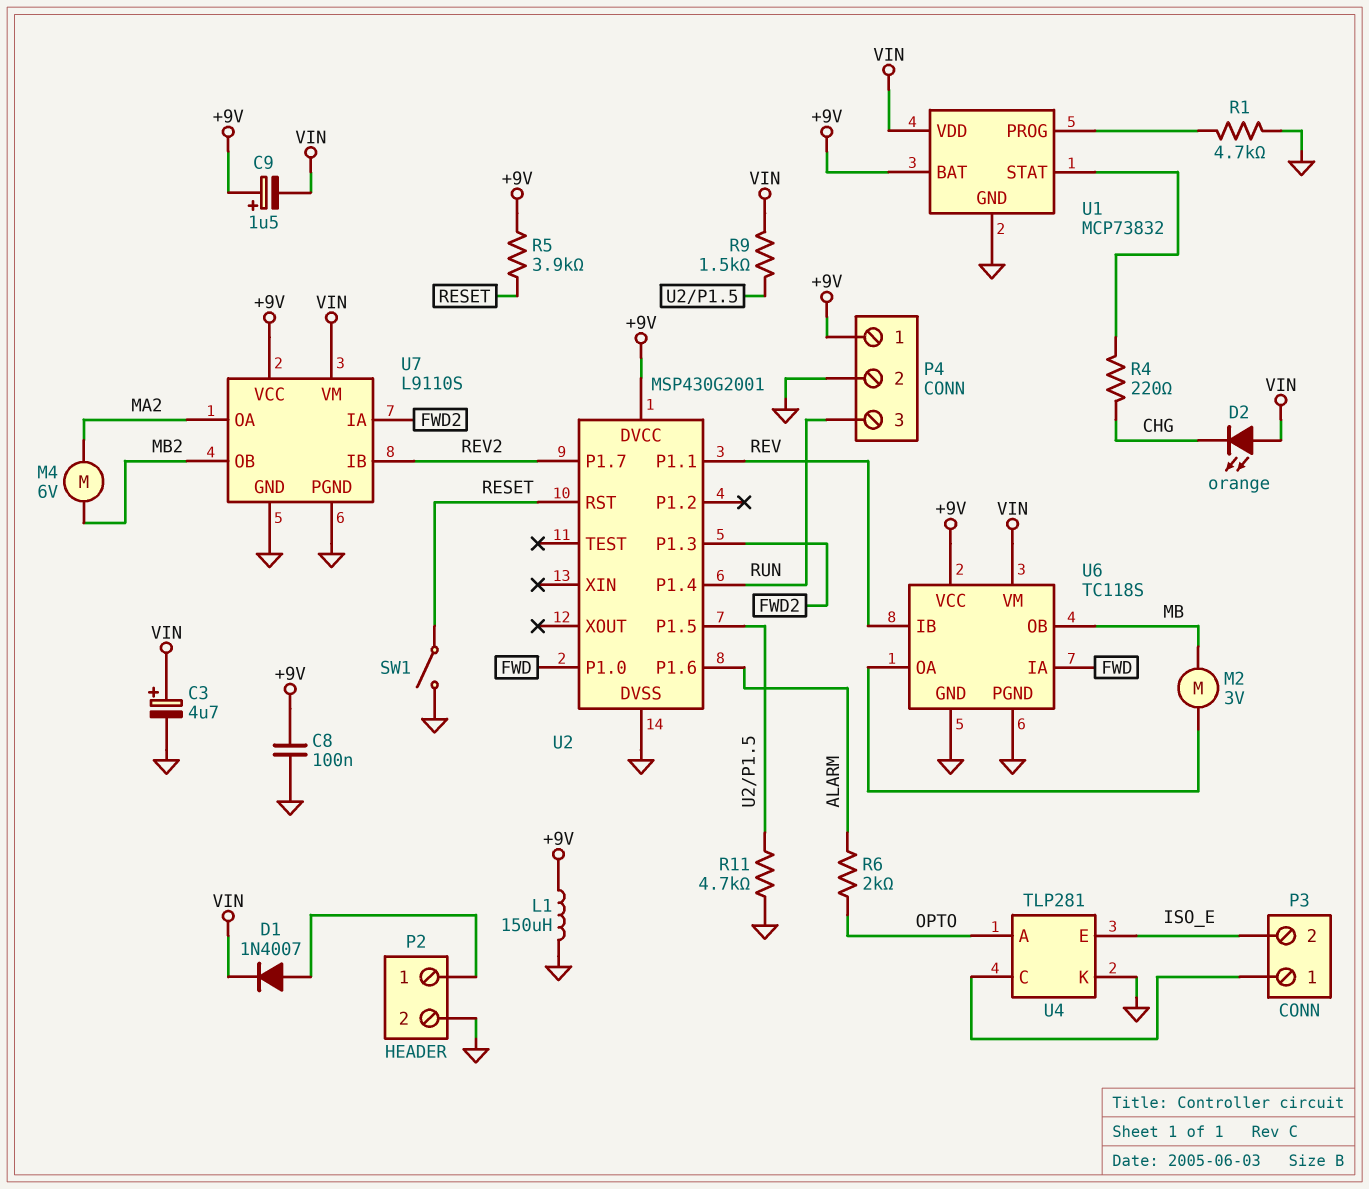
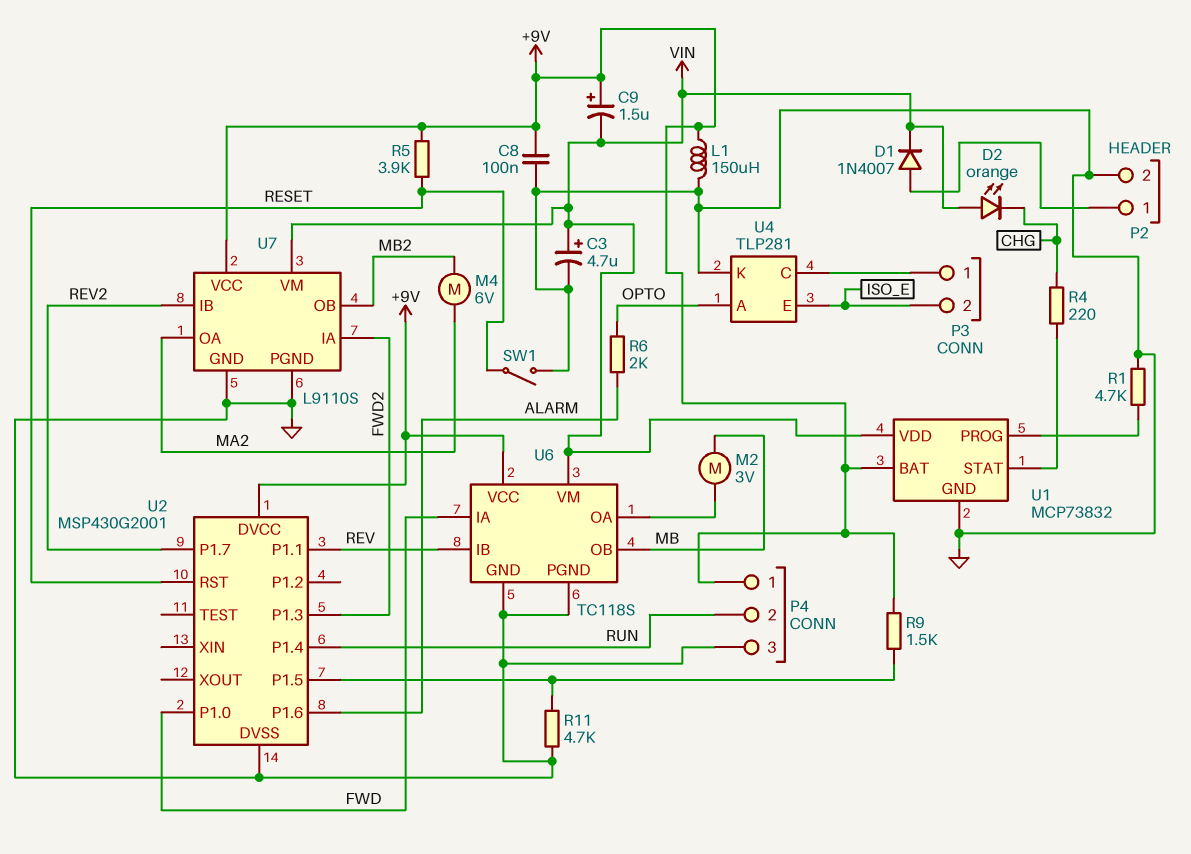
P4 pin 2: GND -> RUN
P4 pin 3: RUN -> GND
R9: 1.5k (U2/P1.5, VIN) -> 1.5k (+9V, U2/P1.5)

